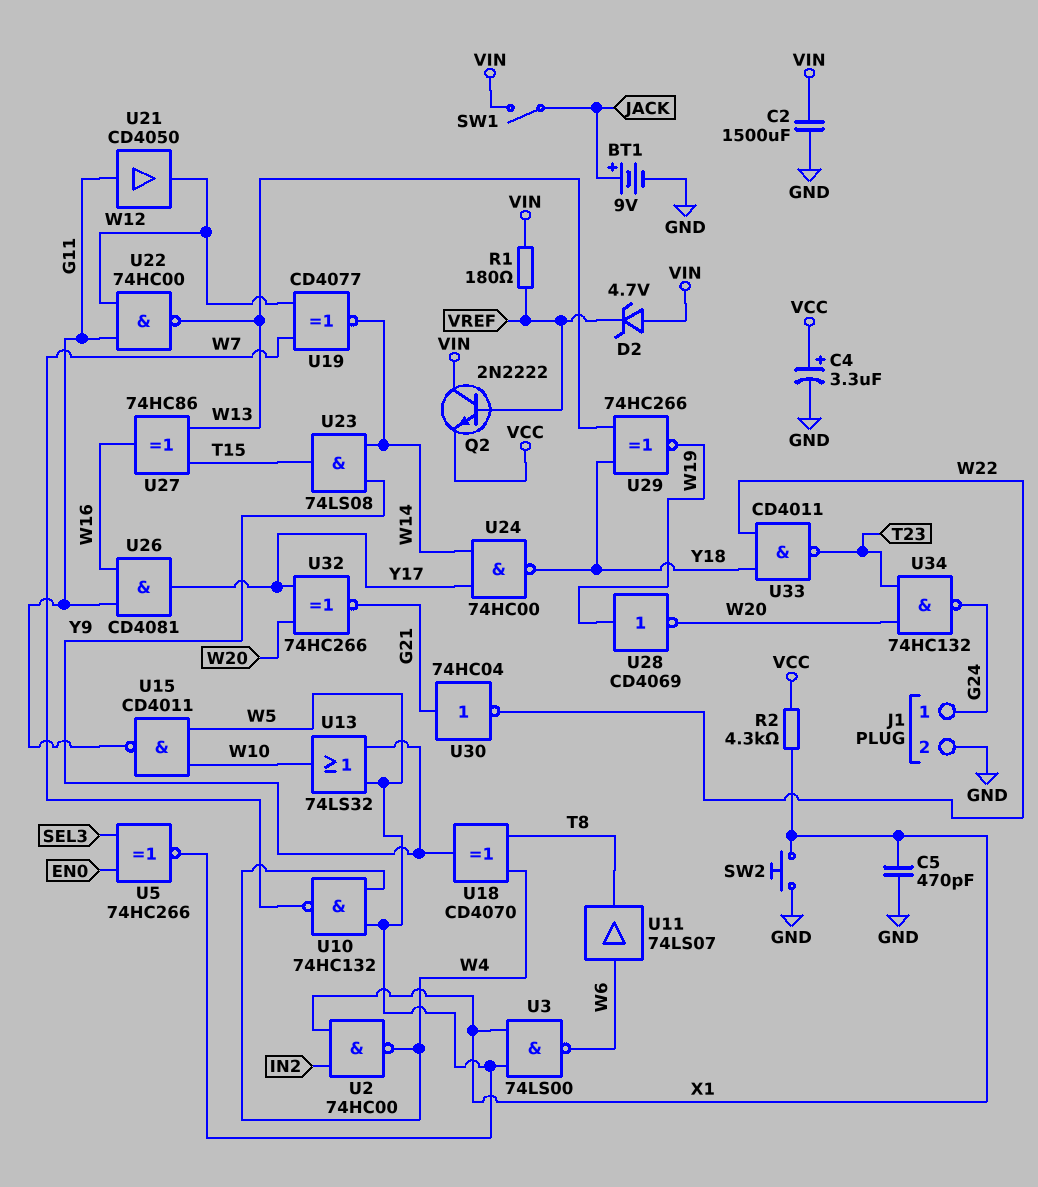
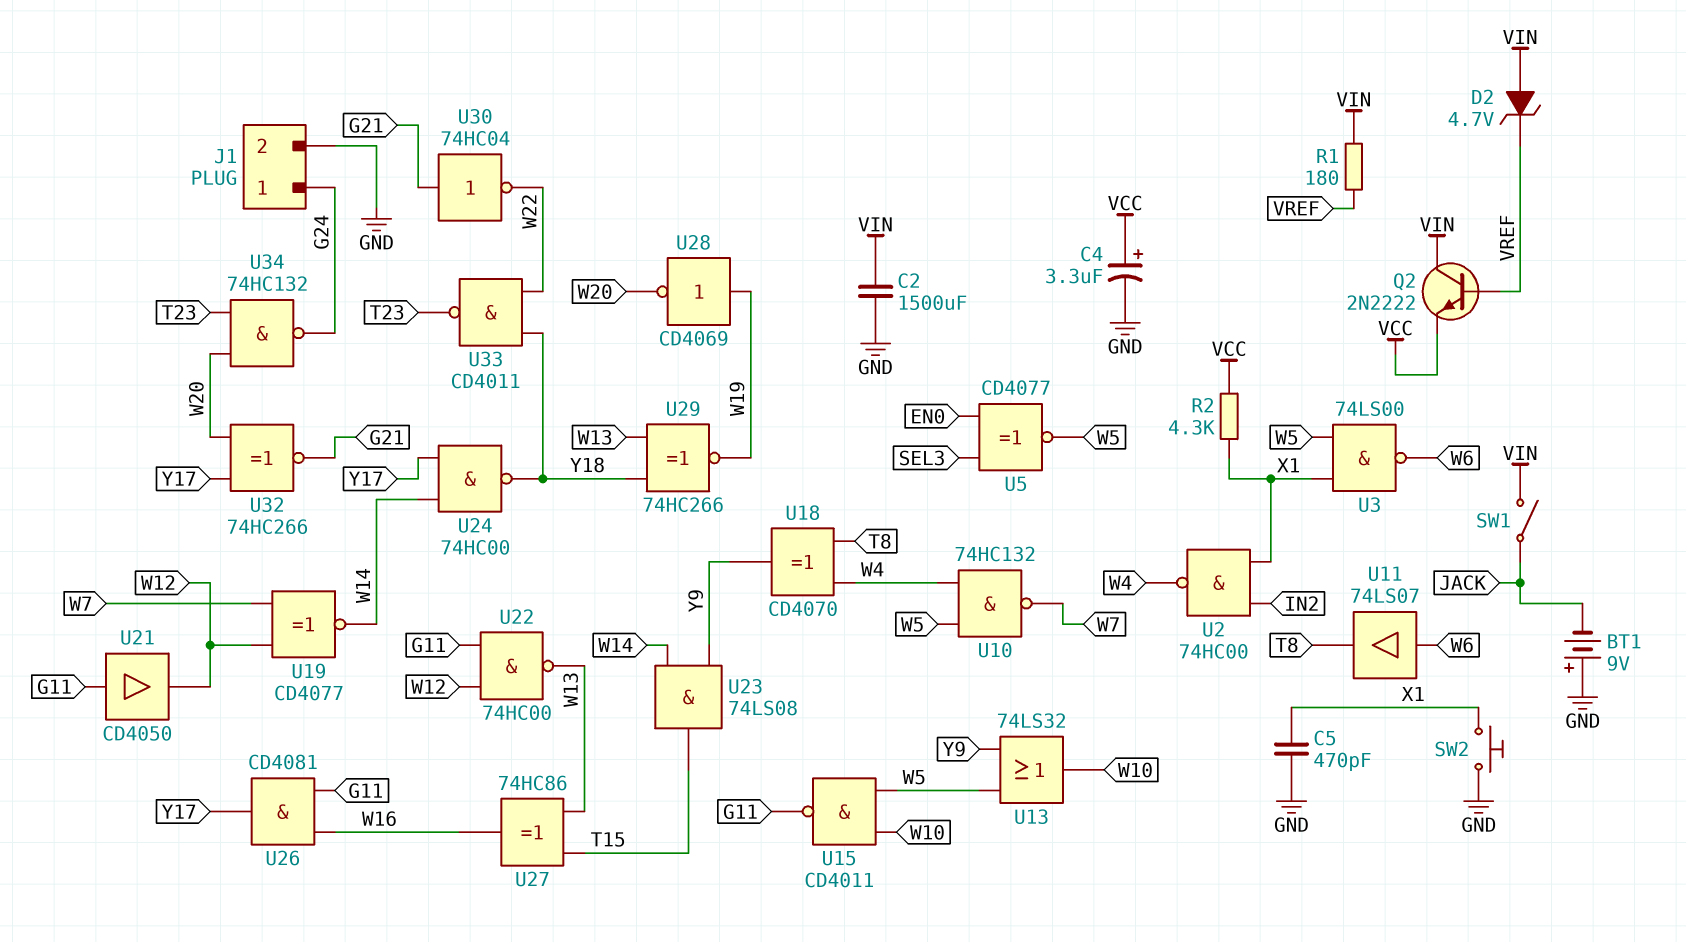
BT1: 9V (plus JACK, minus GND) -> 9V (plus GND, minus JACK)
U5: XNOR 74HC266 (in EN0, in SEL3, out W5) -> XNOR CD4077 (in EN0, in SEL3, out W5)

